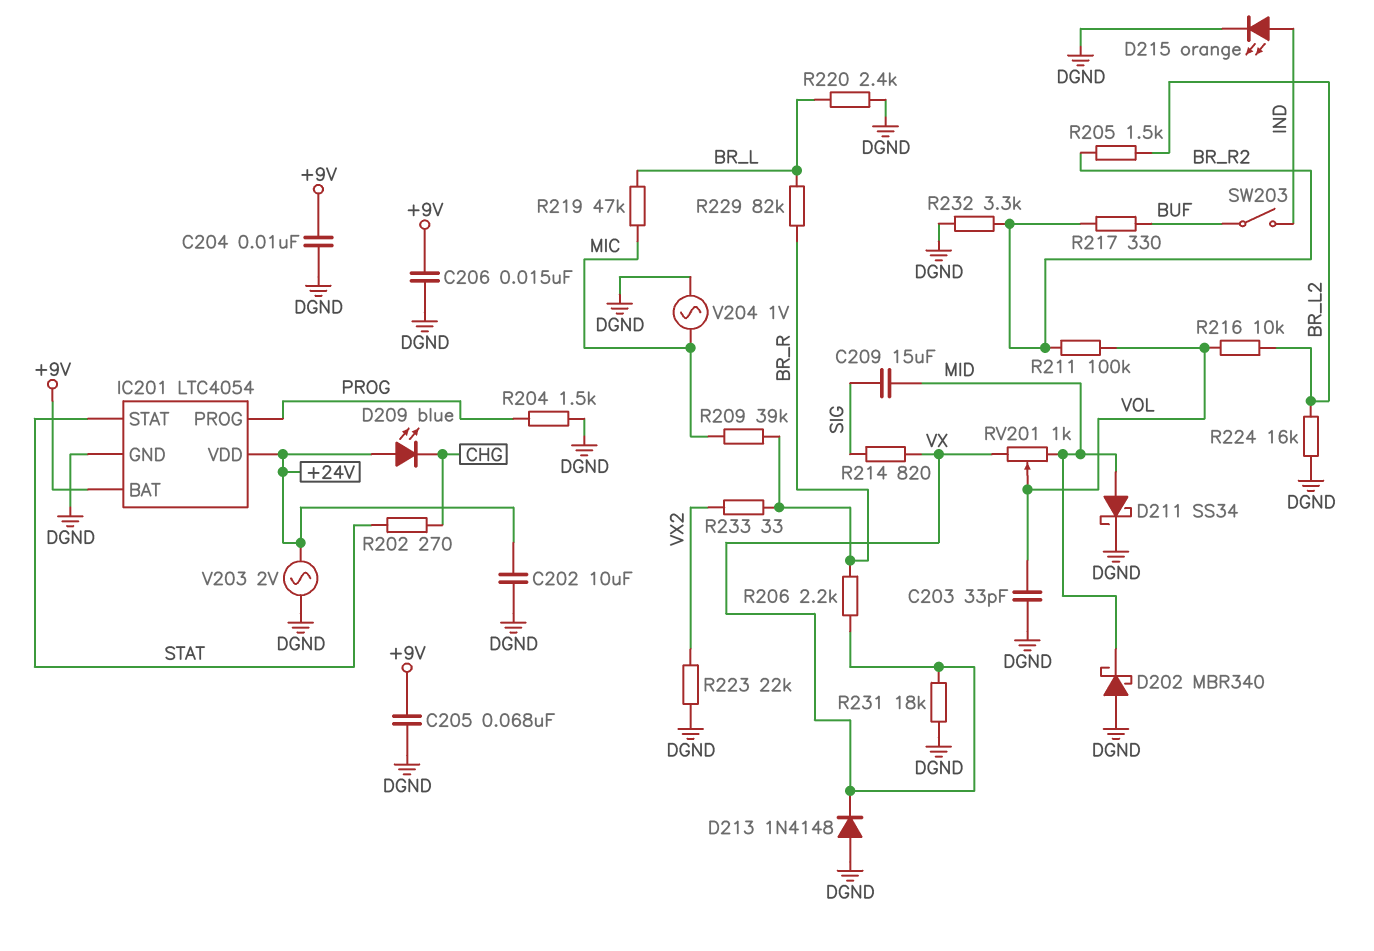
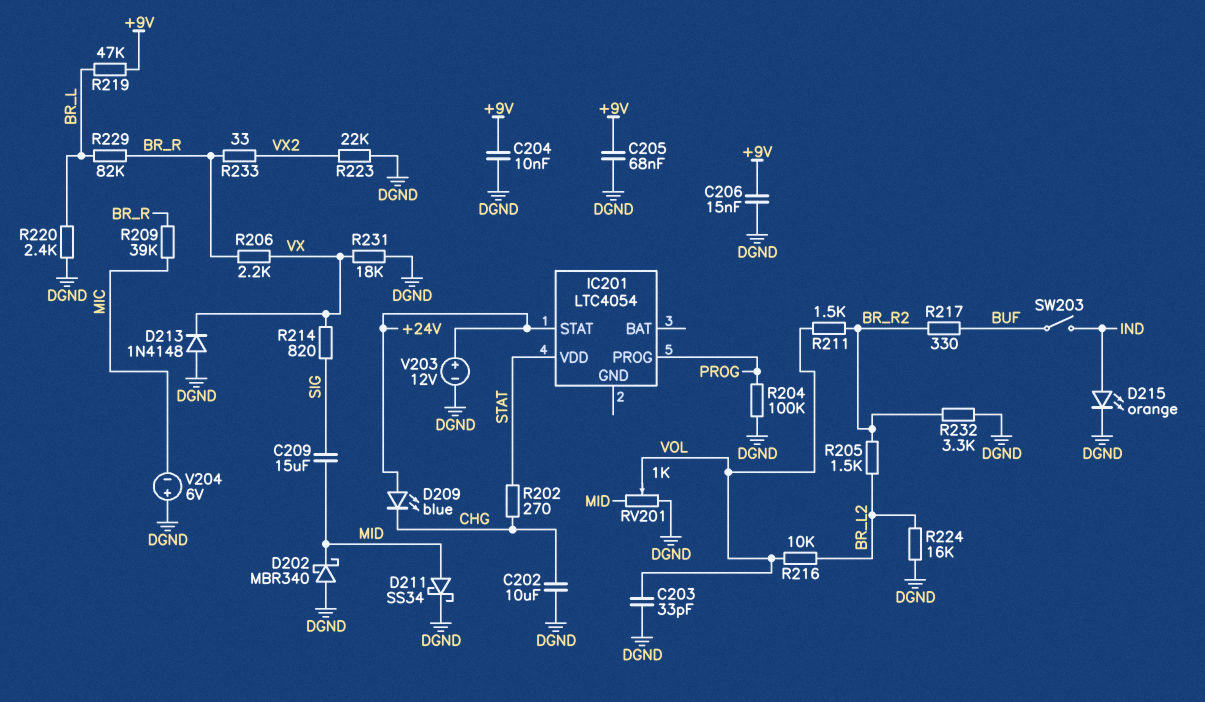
C202: 10uF (+24V, DGND) -> 10uF (CHG, DGND)
IC201 pin BAT: +9V -> none
IC201 pin GND: DGND -> none
IC201 pin STAT: STAT -> +24V
IC201 pin VDD: +24V -> STAT
R204: 1.5k (DGND, PROG) -> 100k (DGND, PROG)
R211: 100k (BR_R2, VOL) -> 1.5k (BR_R2, VOL)
R219: 47k (BR_L, MIC) -> 47k (+9V, BR_L)
RV201: 1k (MID, VX, wiper VOL) -> 1k (DGND, MID, wiper VOL)
V203: AC 2V (+24V, DGND) -> 12V (plus +24V, minus DGND)
V204: AC 1V (DGND, MIC) -> 6V (plus DGND, minus MIC)

